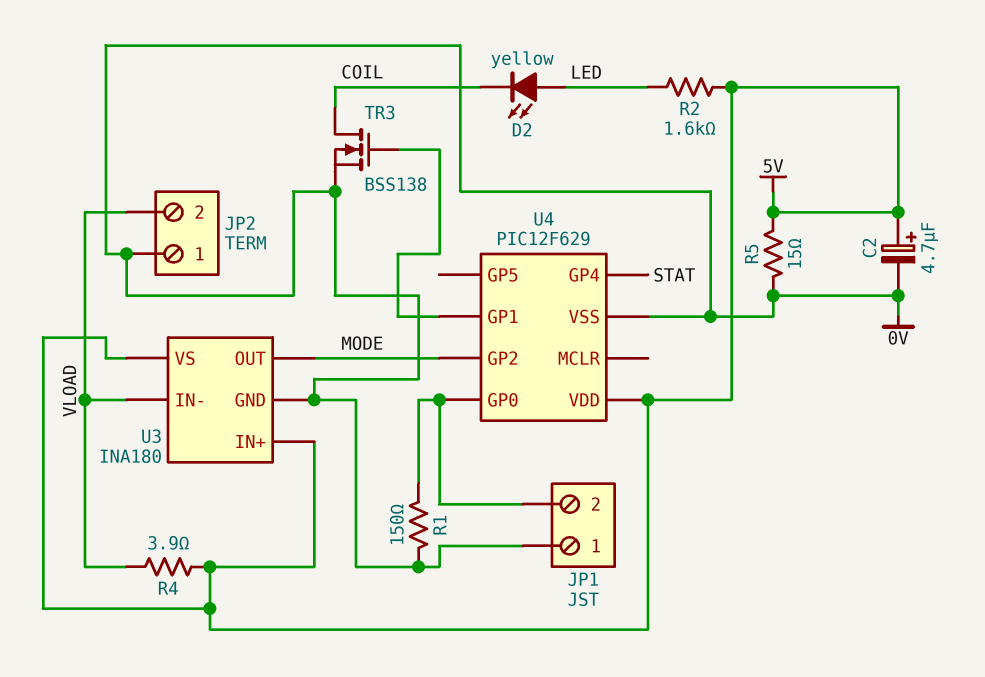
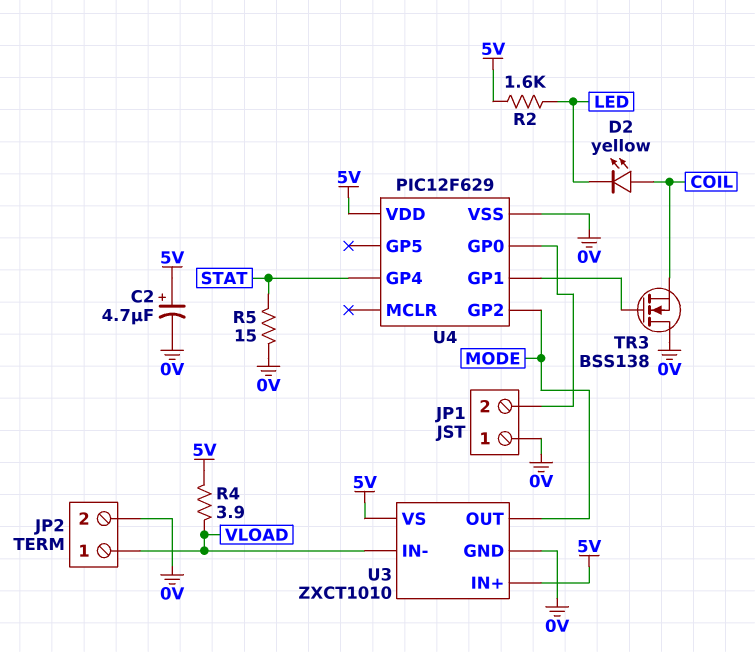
D2: LED yellow (A LED, K COIL) -> LED yellow (A COIL, K LED)
JP2 pin 1: 0V -> VLOAD
JP2 pin 2: VLOAD -> 0V
R1: 150 (0V, JP1/2) -> none
R5: 15 (0V, 5V) -> 15 (0V, STAT)
TR3: NMOS BSS138 (G U4/GP1, D COIL, S 0V) -> NMOS BSS138 (G U4/GP1, D 0V, S COIL)
U3: INA180 -> ZXCT1010

